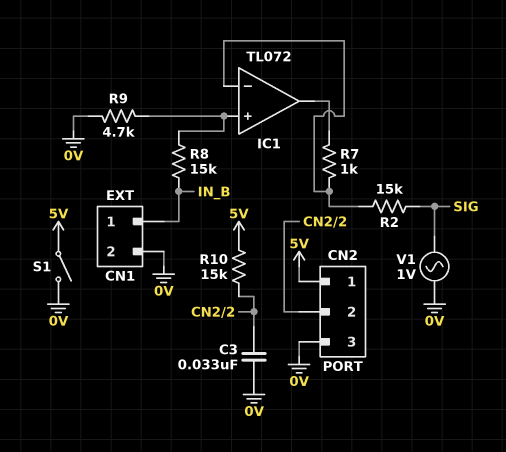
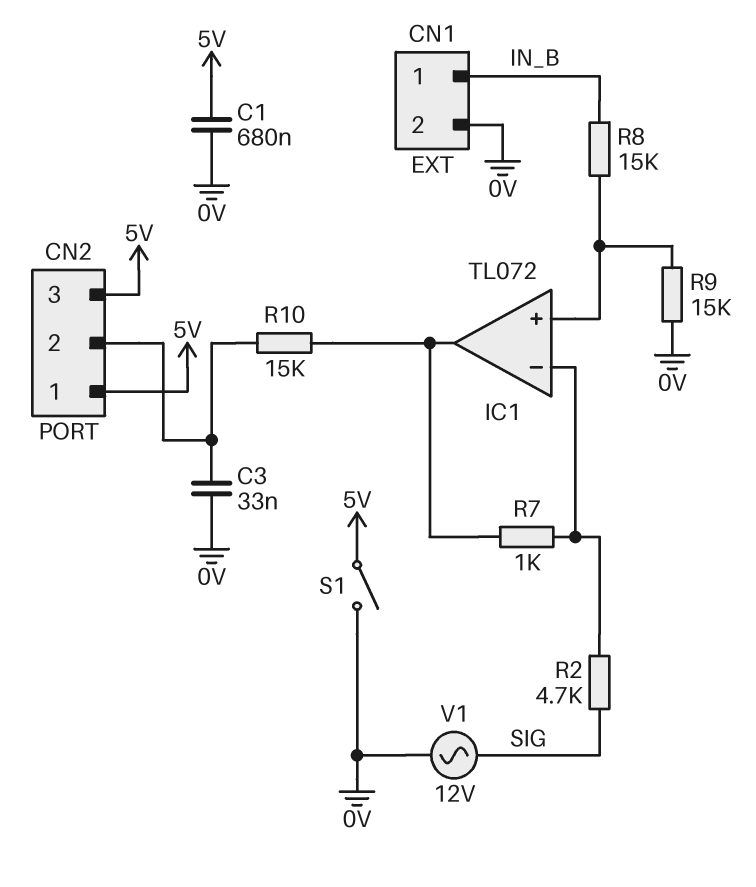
C1: none -> 680nF (0V, 5V)
CN2 pin 3: 0V -> 5V
R2: 15k (IC1/in-, SIG) -> 4.7k (IC1/in-, SIG)
R9: 4.7k (0V, IC1/in+) -> 15k (0V, IC1/in+)
R10: 15k (5V, CN2/2) -> 15k (CN2/2, IC1/out)
V1: AC 1V (0V, SIG) -> AC 12V (0V, SIG)

